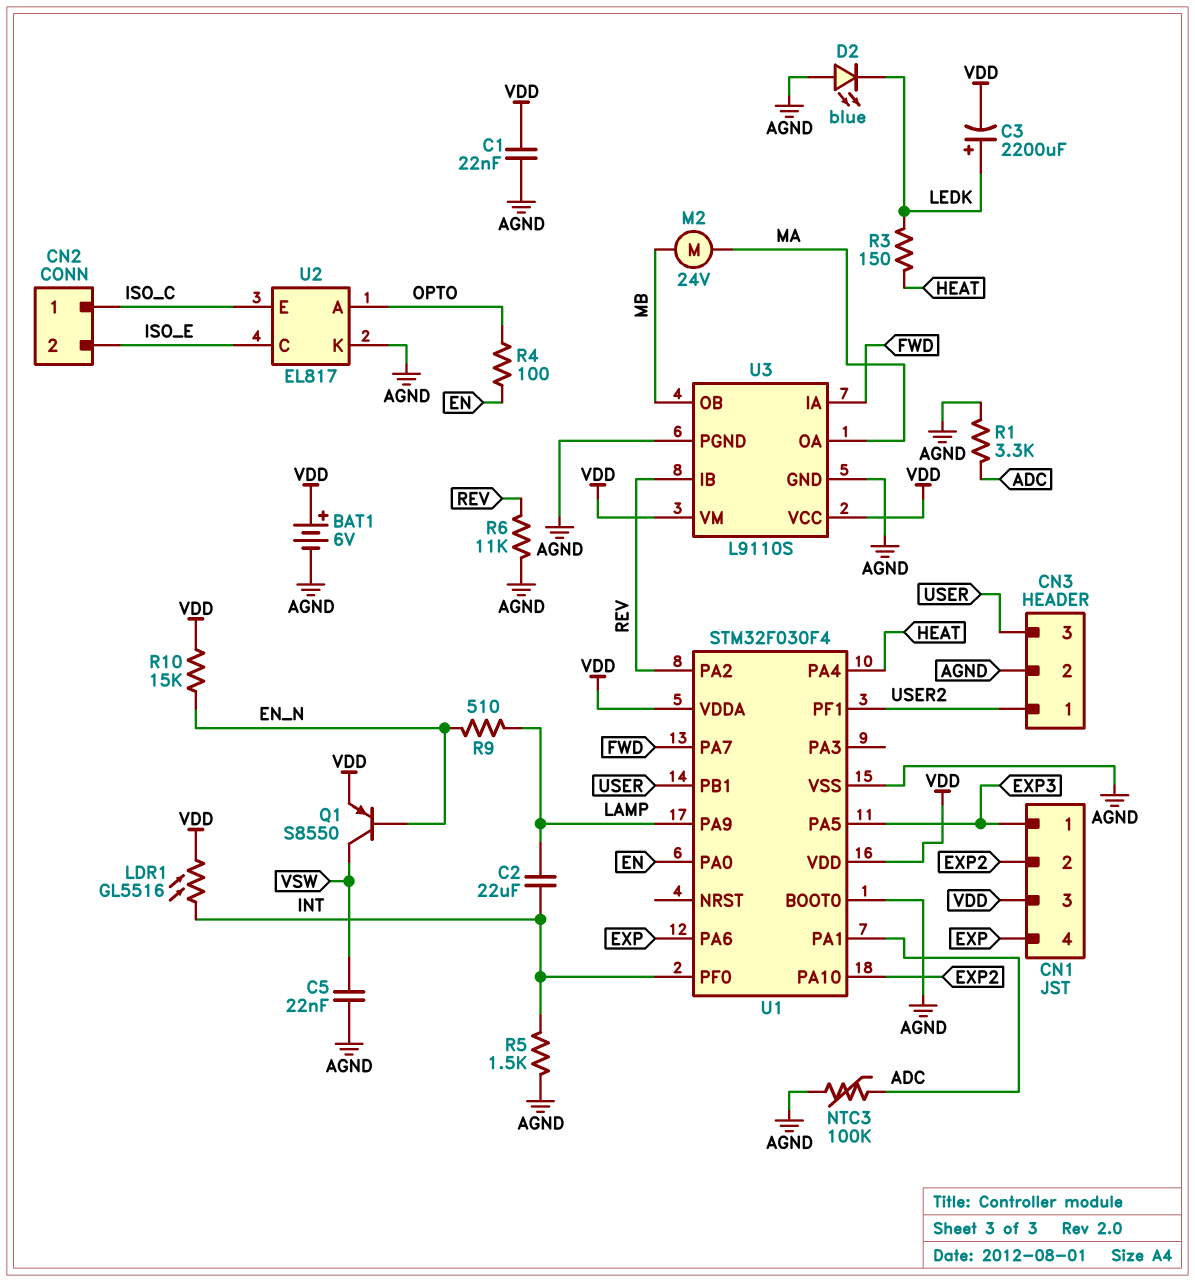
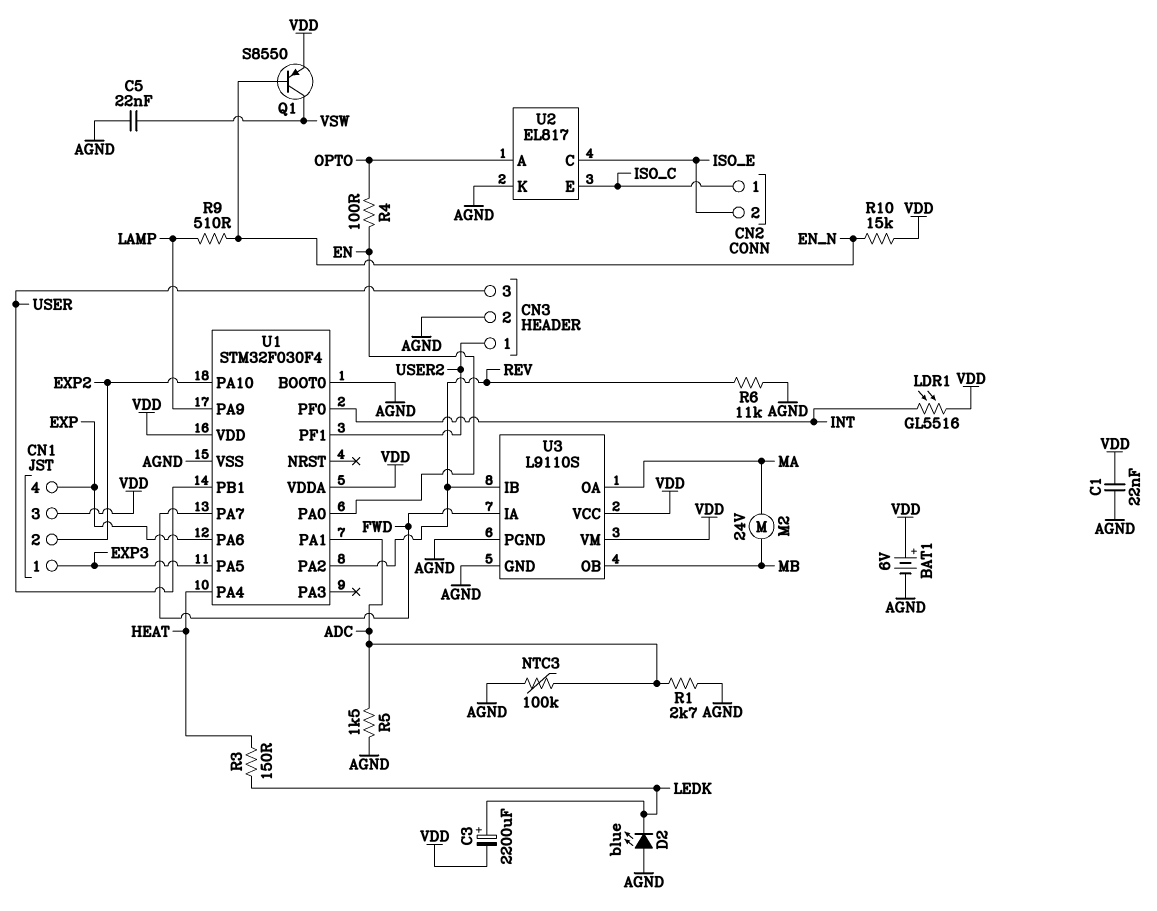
C2: 22uF (INT, LAMP) -> none
R1: 3.3k (ADC, AGND) -> 2.7k (ADC, AGND)
R5: 1.5k (AGND, INT) -> 1.5k (ADC, AGND)

